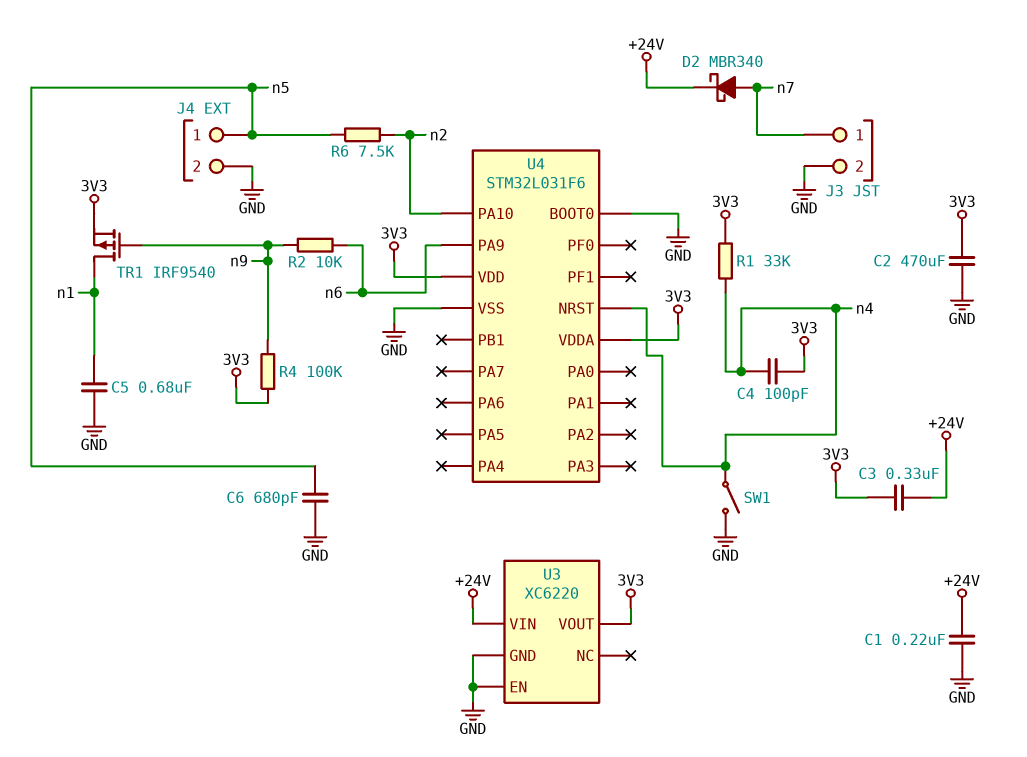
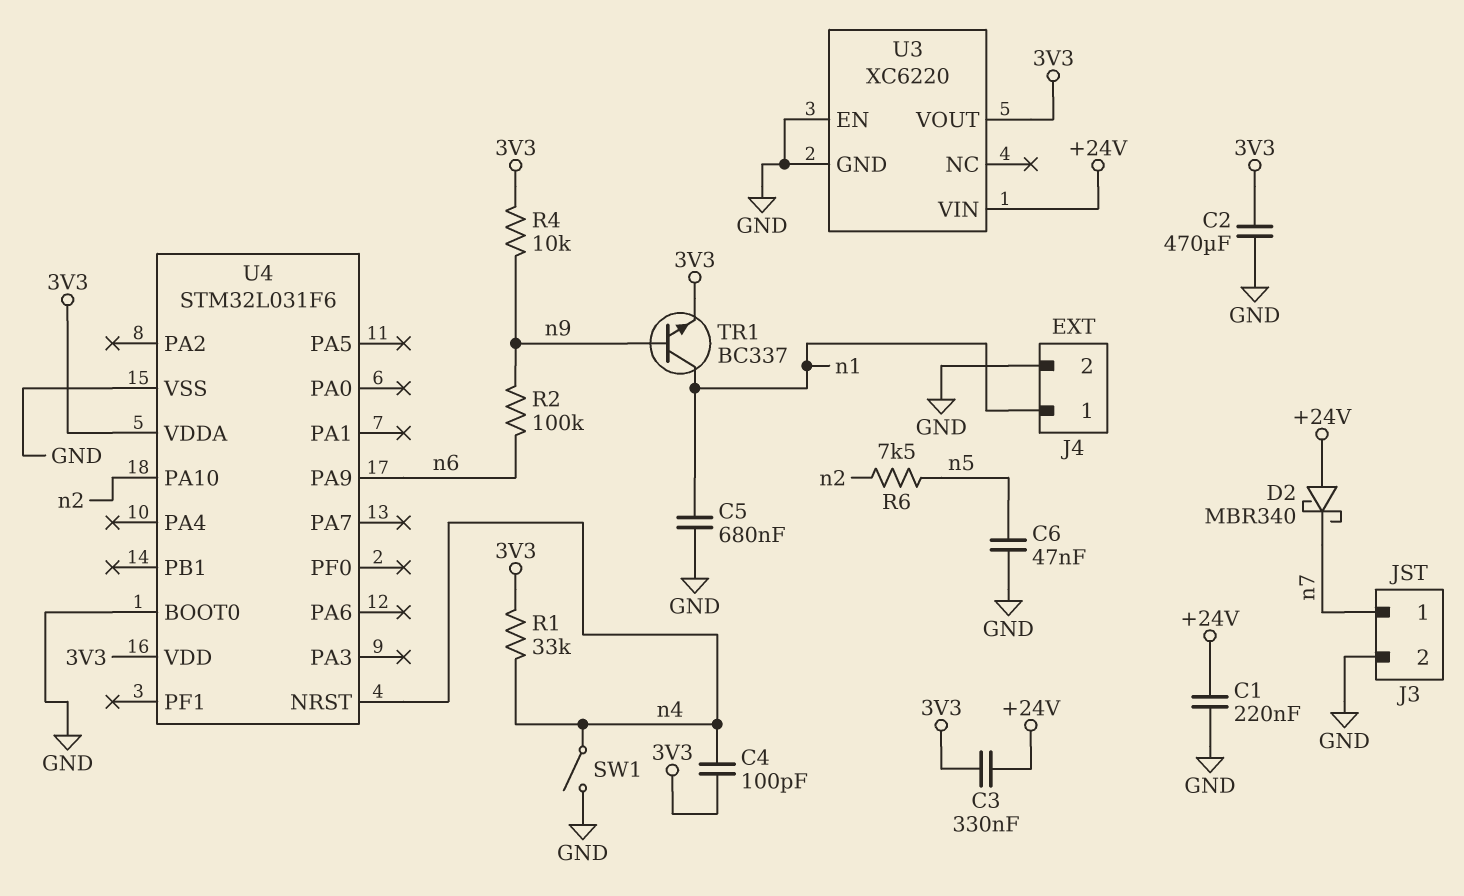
C6: 680pF (GND, n5) -> 47nF (GND, n5)
D2: schottky MBR340 (A n7, K +24V) -> schottky MBR340 (A +24V, K n7)
J4 pin 1: n5 -> n1
R2: 10k (n6, n9) -> 100k (n6, n9)
R4: 100k (3V3, n9) -> 10k (3V3, n9)
TR1: PMOS IRF9540 (G n9, D n1, S 3V3) -> NPN BC337 (B n9, C n1, E 3V3)

